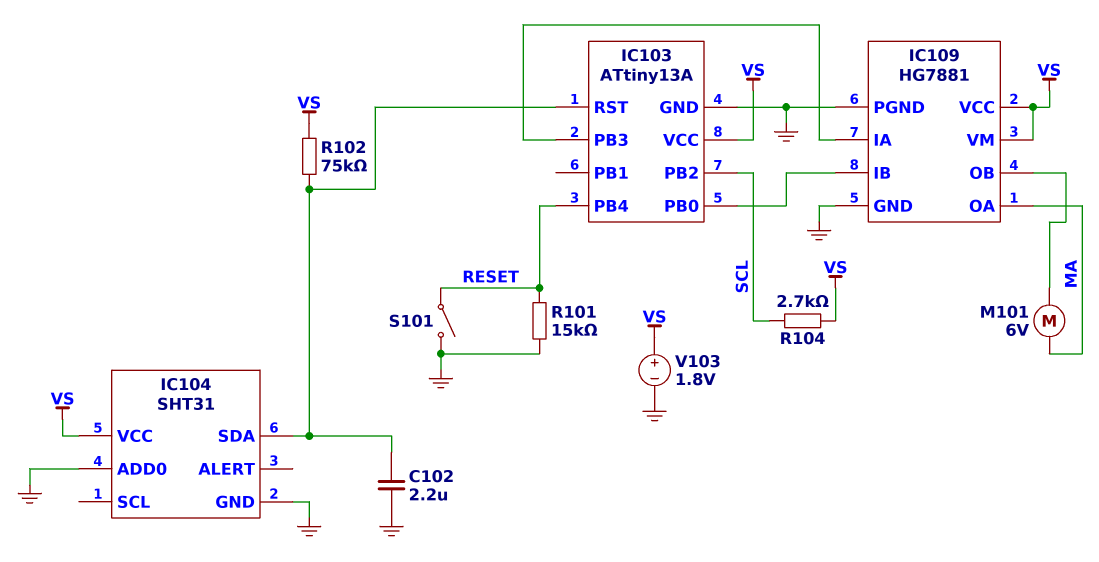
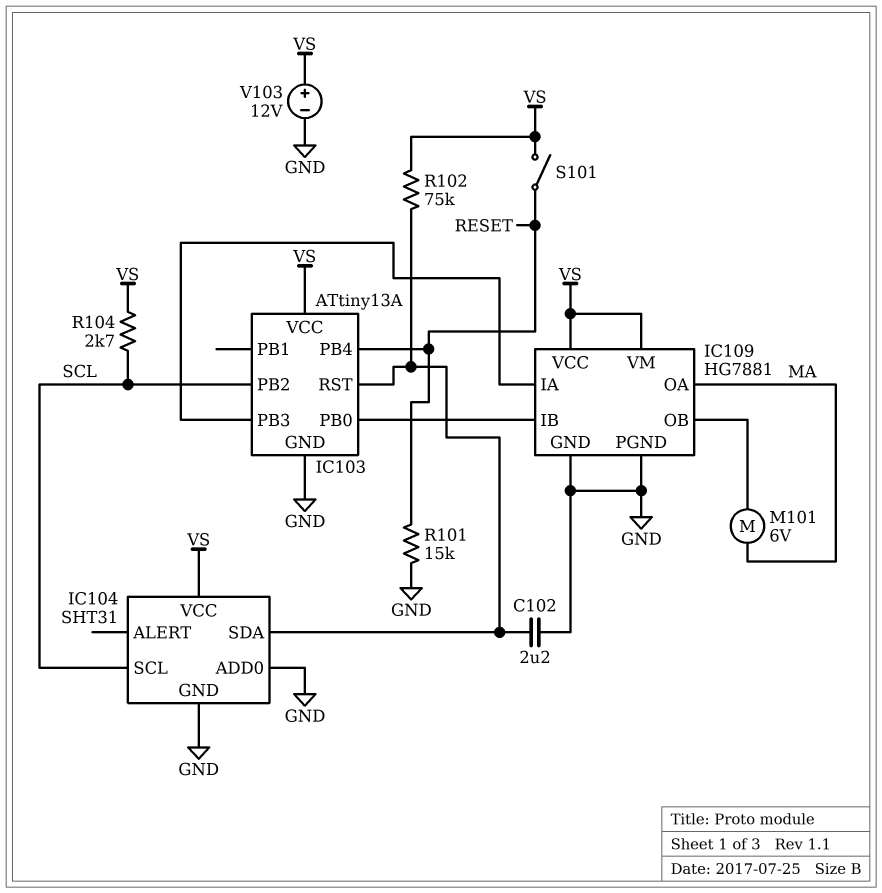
IC104 pin SCL: none -> SCL
S101: switch (GND, RESET) -> switch (RESET, VS)
V103: 1.8V (plus VS, minus GND) -> 12V (plus VS, minus GND)

